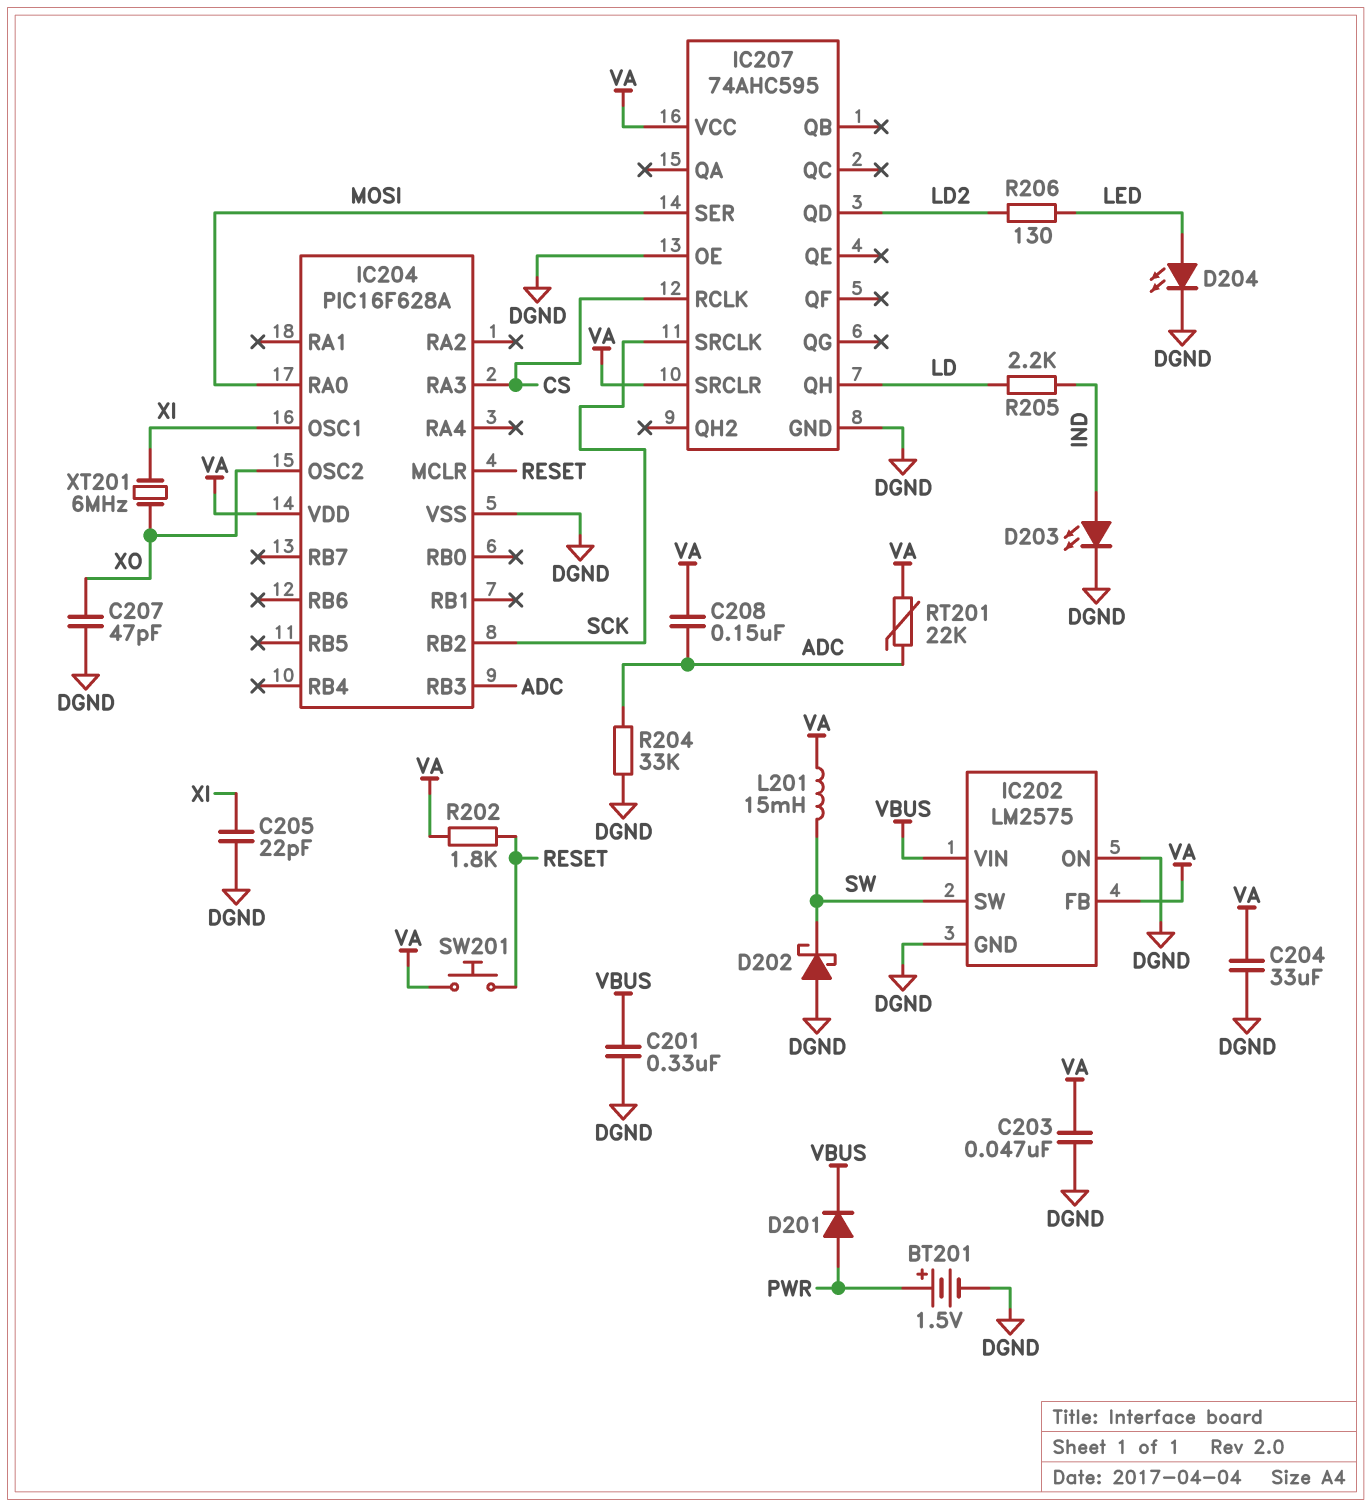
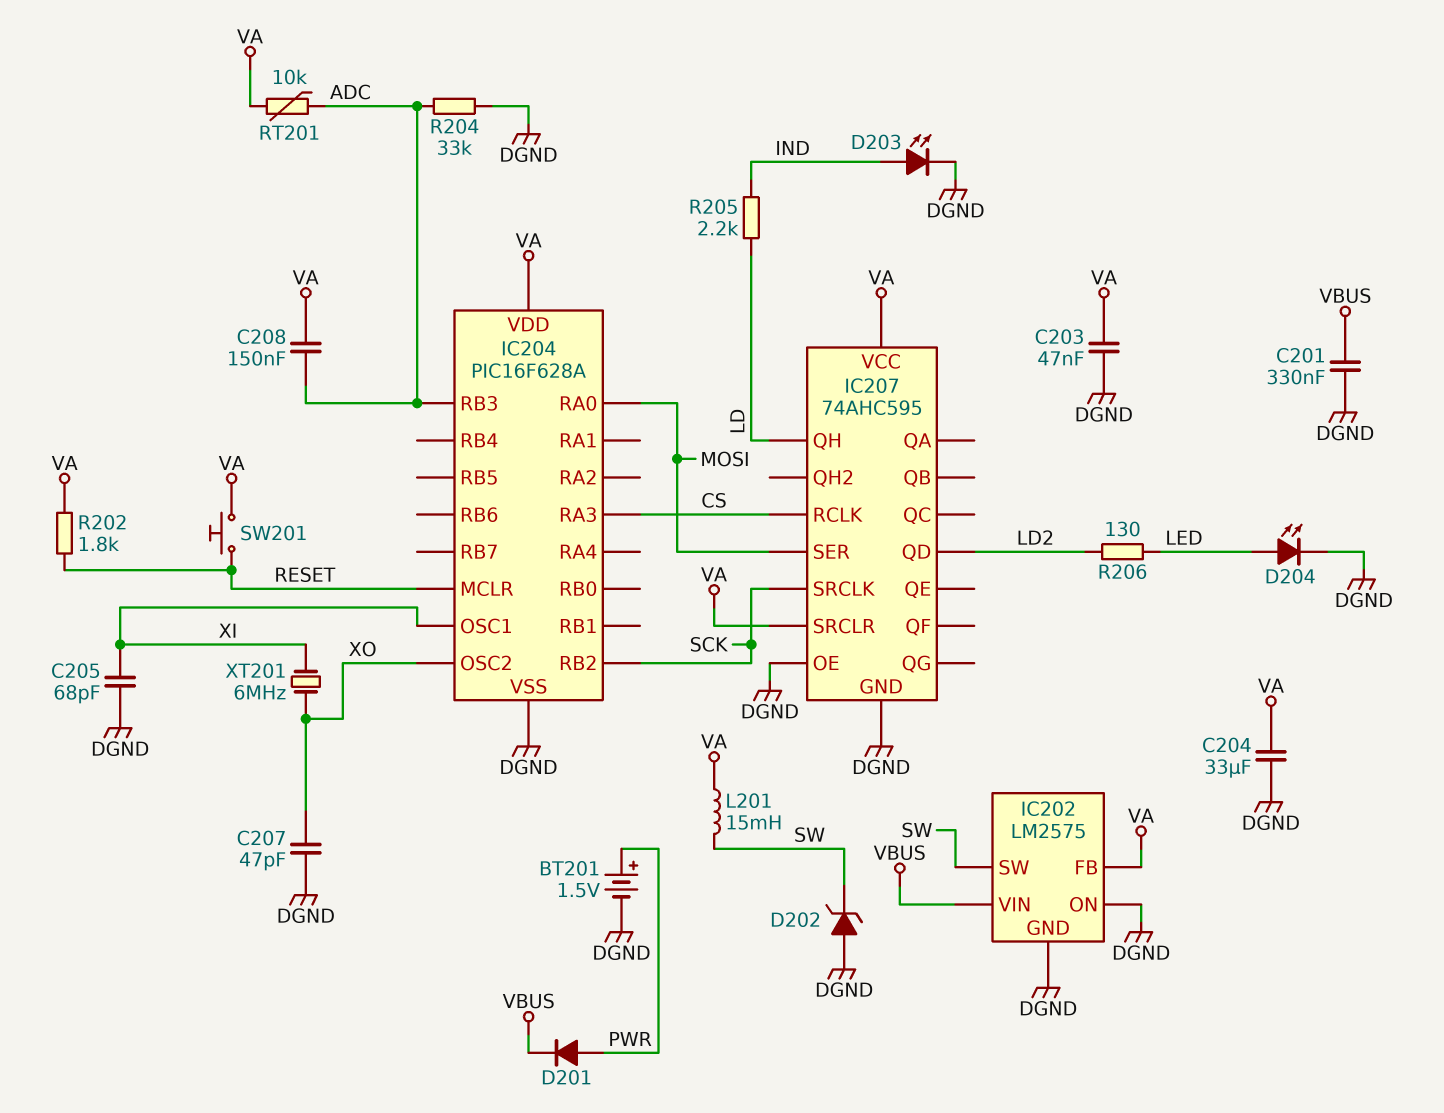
C205: 22pF (DGND, XI) -> 68pF (DGND, XI)
D202: schottky (A DGND, K SW) -> zener (A DGND, K SW)
RT201: 22k (ADC, VA) -> 10k (ADC, VA)

